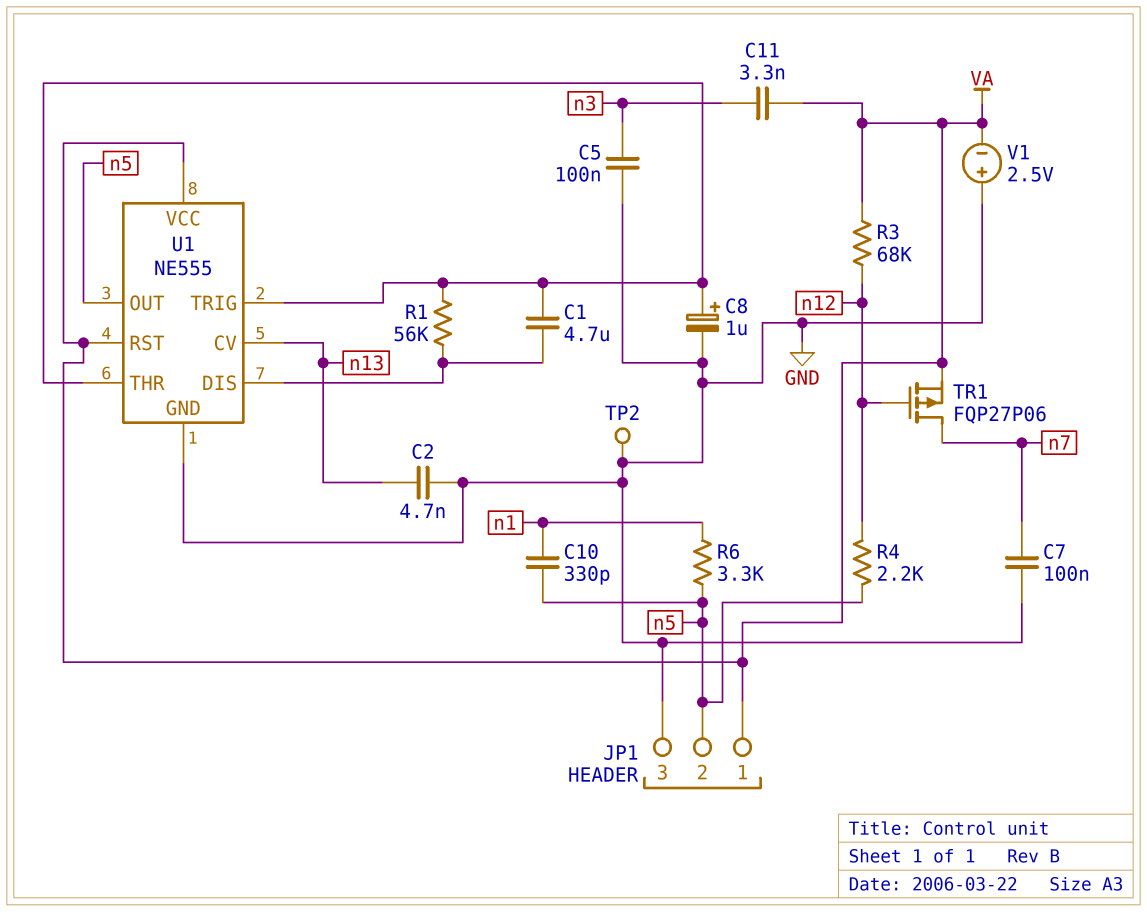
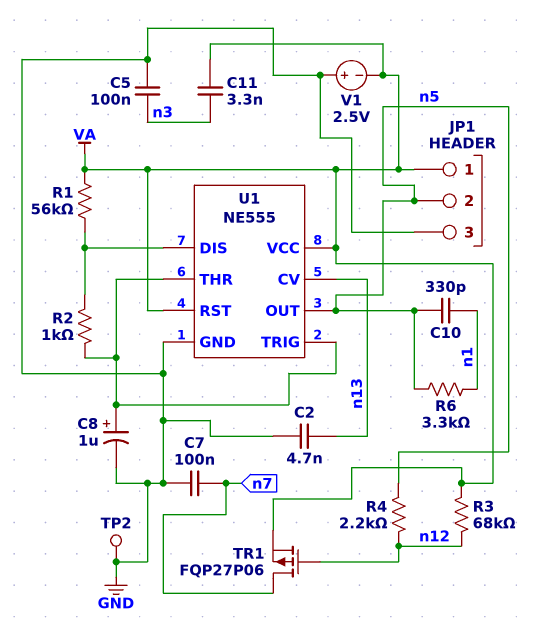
C1: 4.7uF (U1/DIS, U1/THR) -> none
R1: 56k (U1/DIS, U1/THR) -> 56k (U1/DIS, VA)
R2: none -> 1k (U1/DIS, U1/THR)

